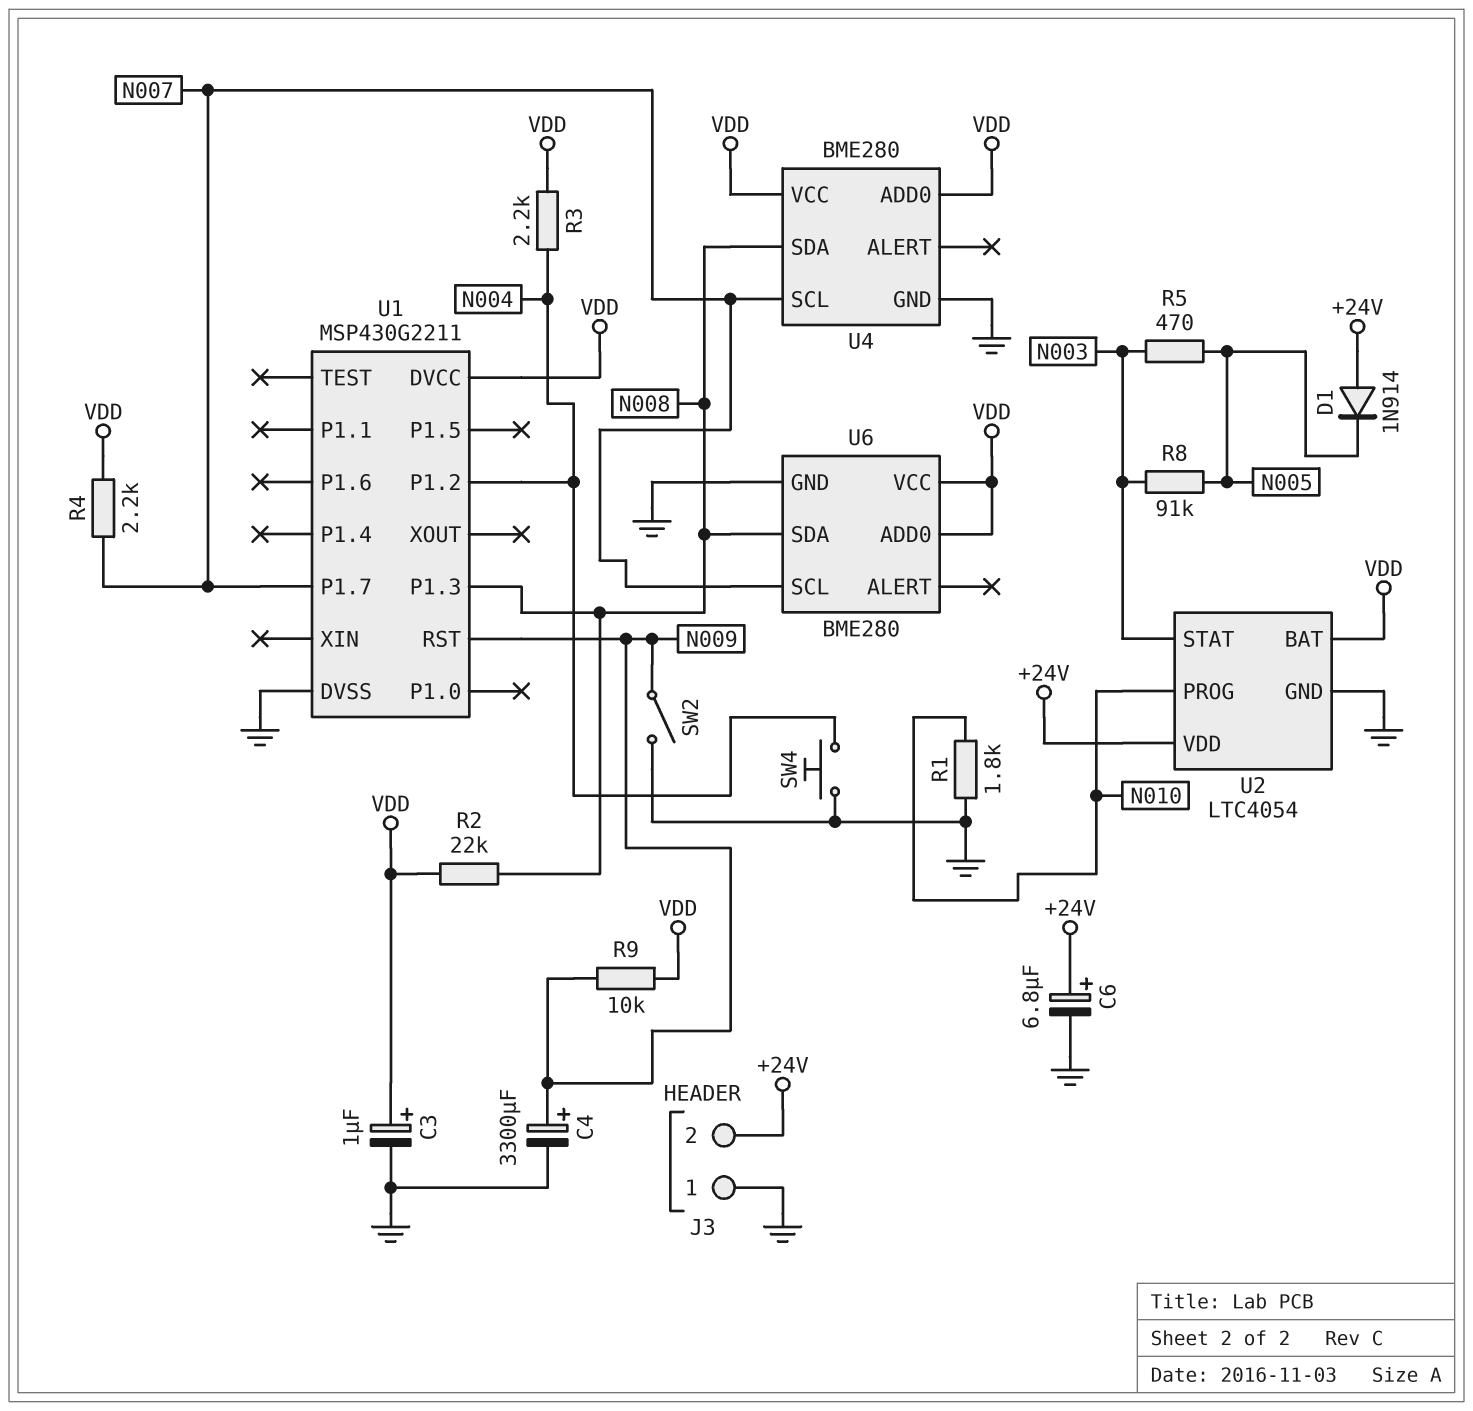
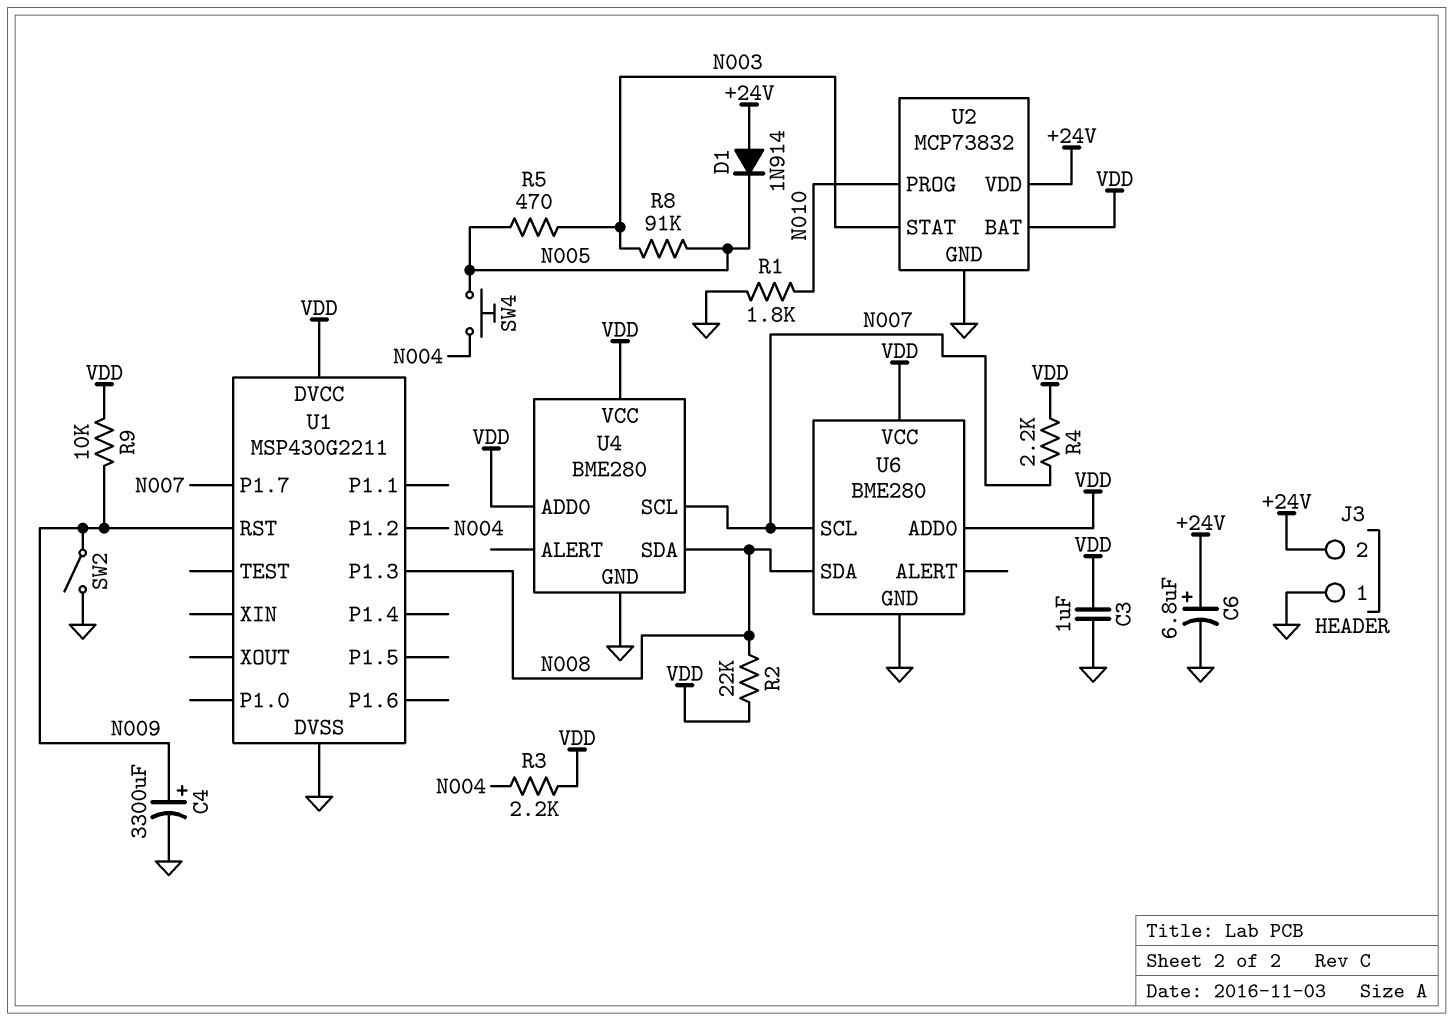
C3: 1uF (plus VDD, minus GND) -> 1uF (GND, VDD)
SW4: button (GND, N004) -> button (N004, N005)
U2: LTC4054 -> MCP73832

